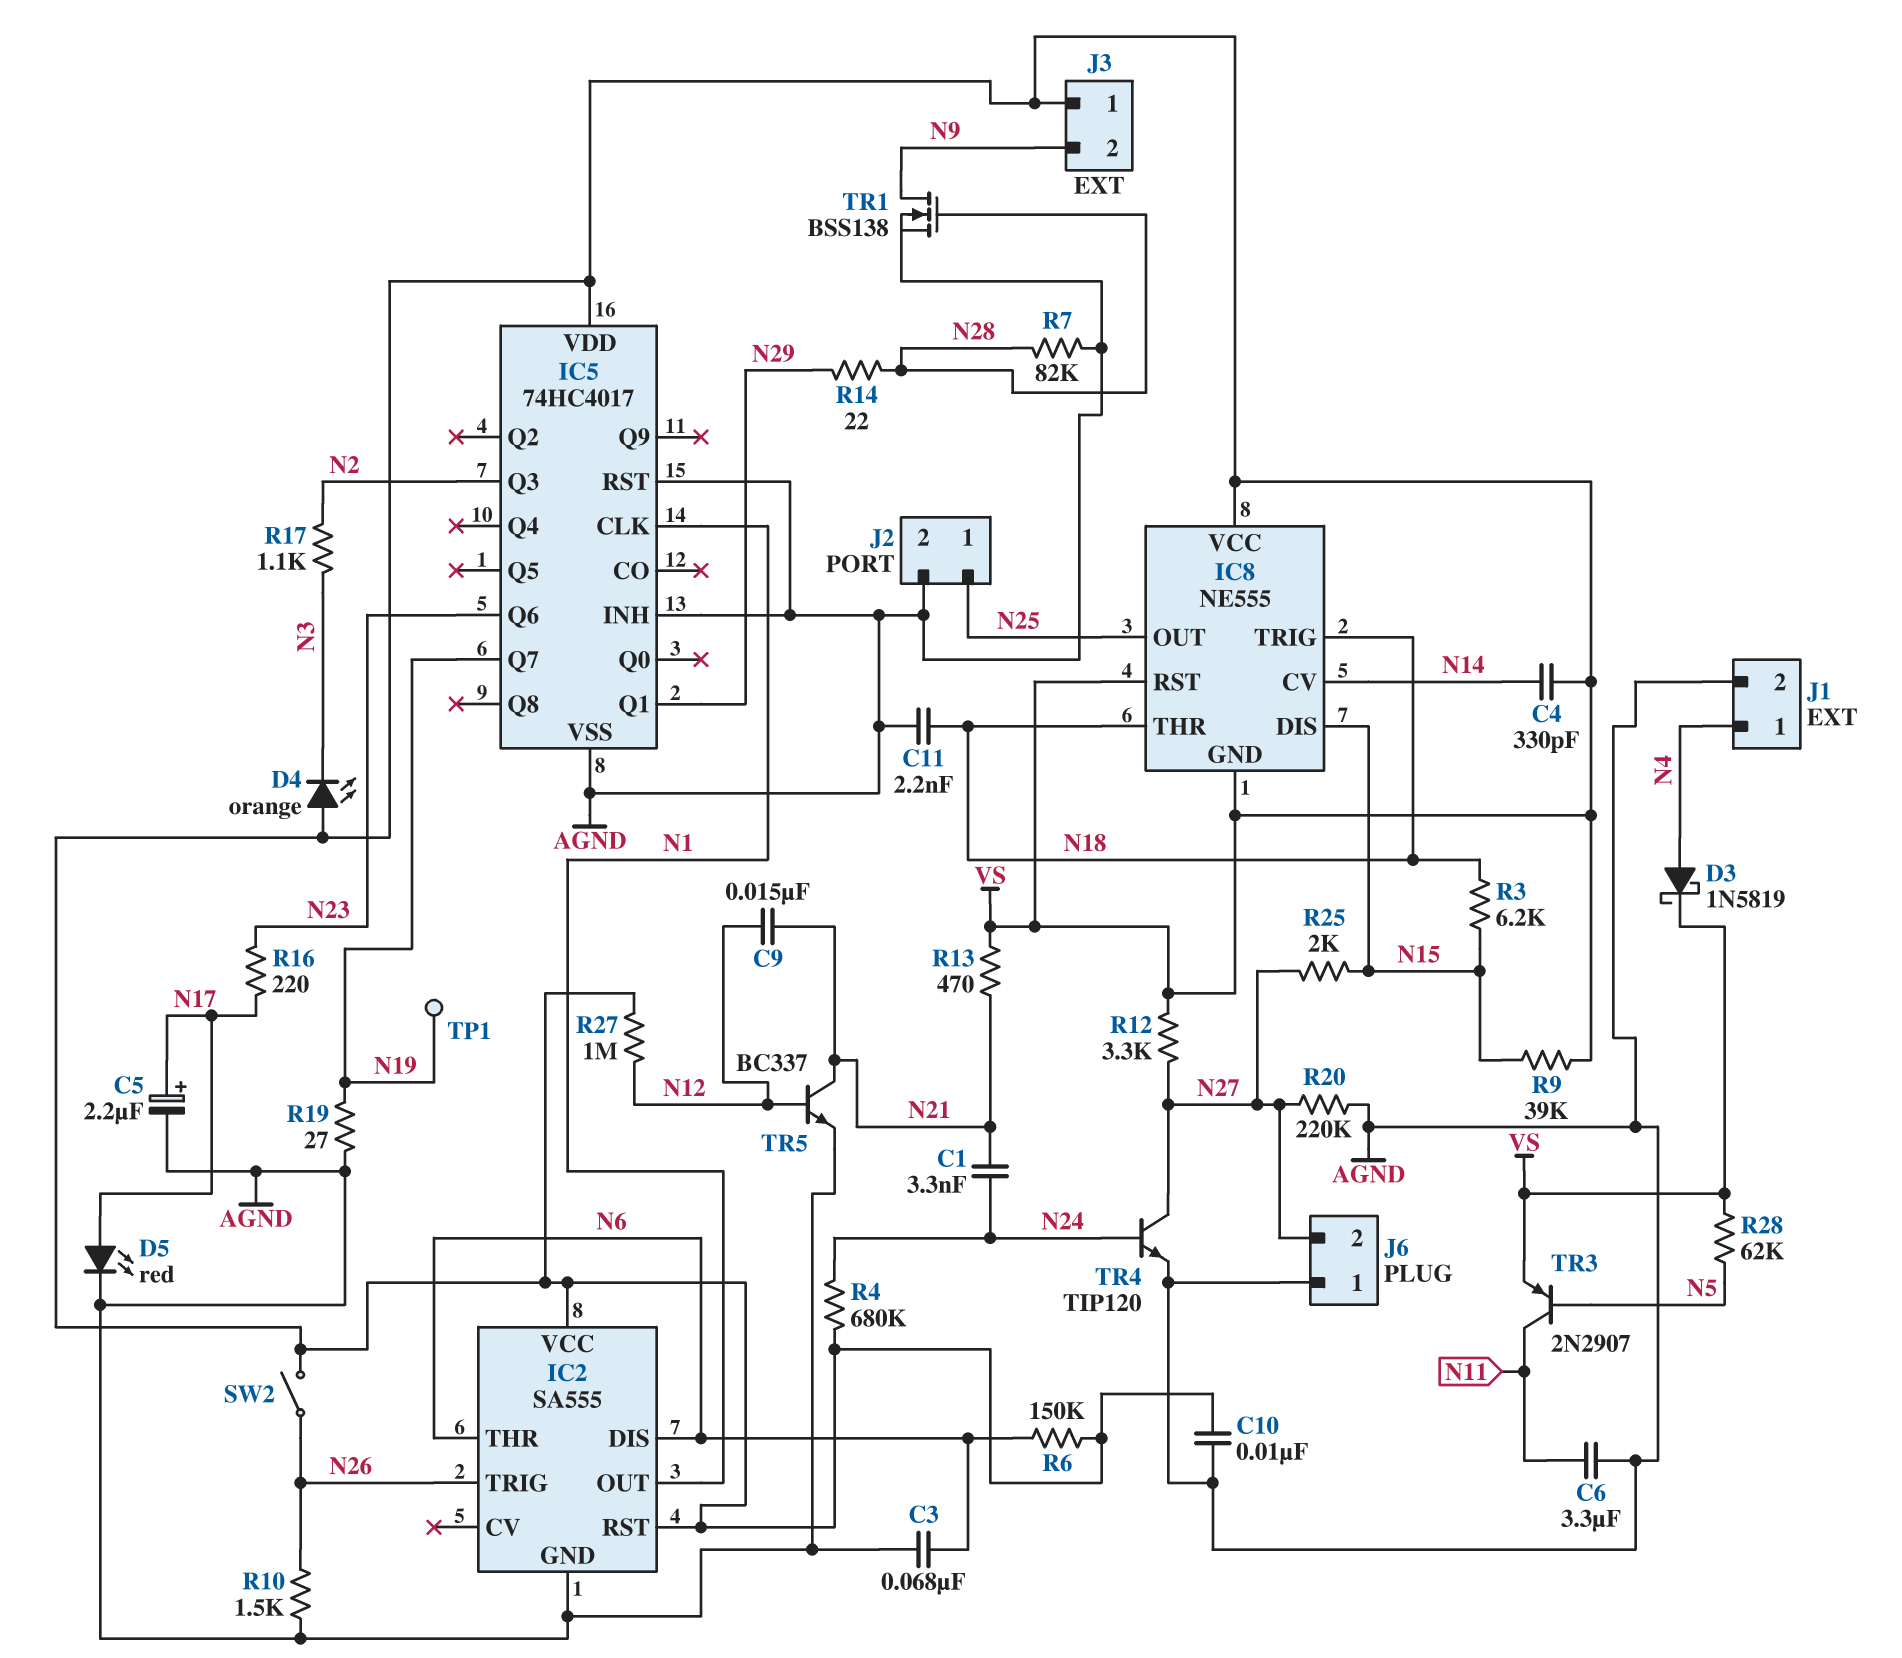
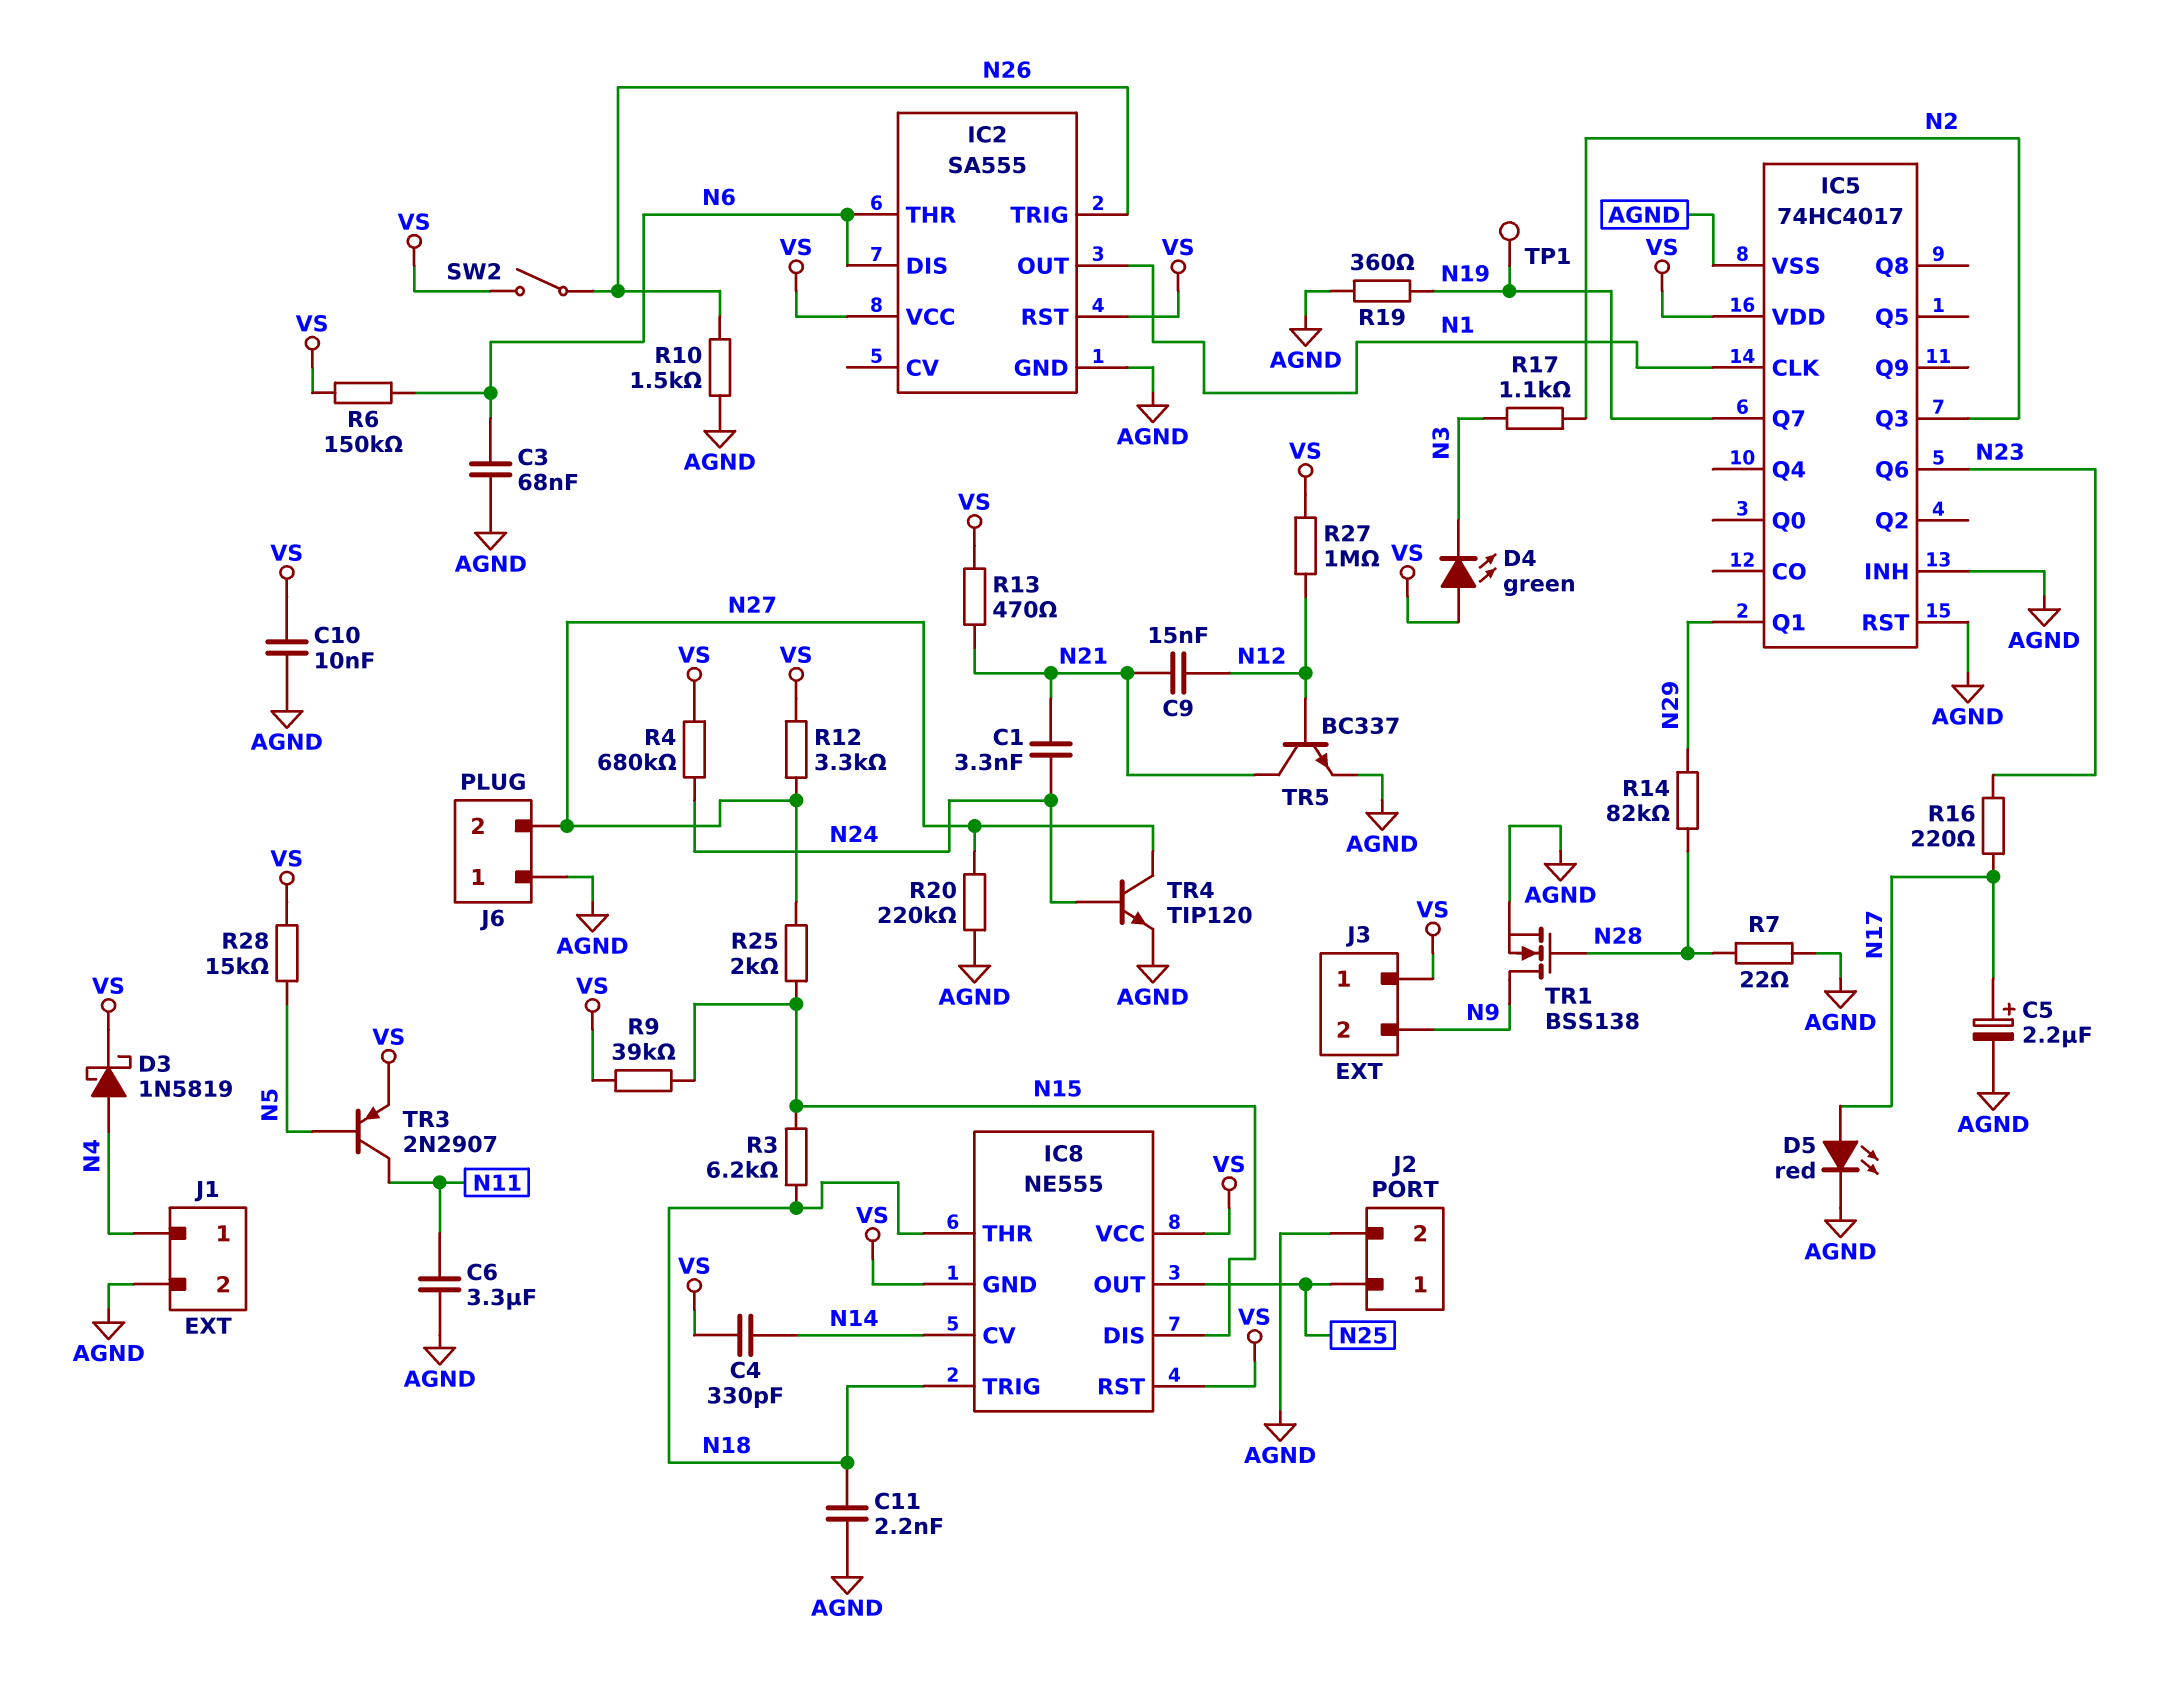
D4: LED orange (A VS, K N3) -> LED green (A VS, K N3)
R7: 82k (AGND, N28) -> 22 (AGND, N28)
R14: 22 (N28, N29) -> 82k (N28, N29)
R19: 27 (AGND, N19) -> 360 (AGND, N19)
R28: 62k (N5, VS) -> 15k (N5, VS)

